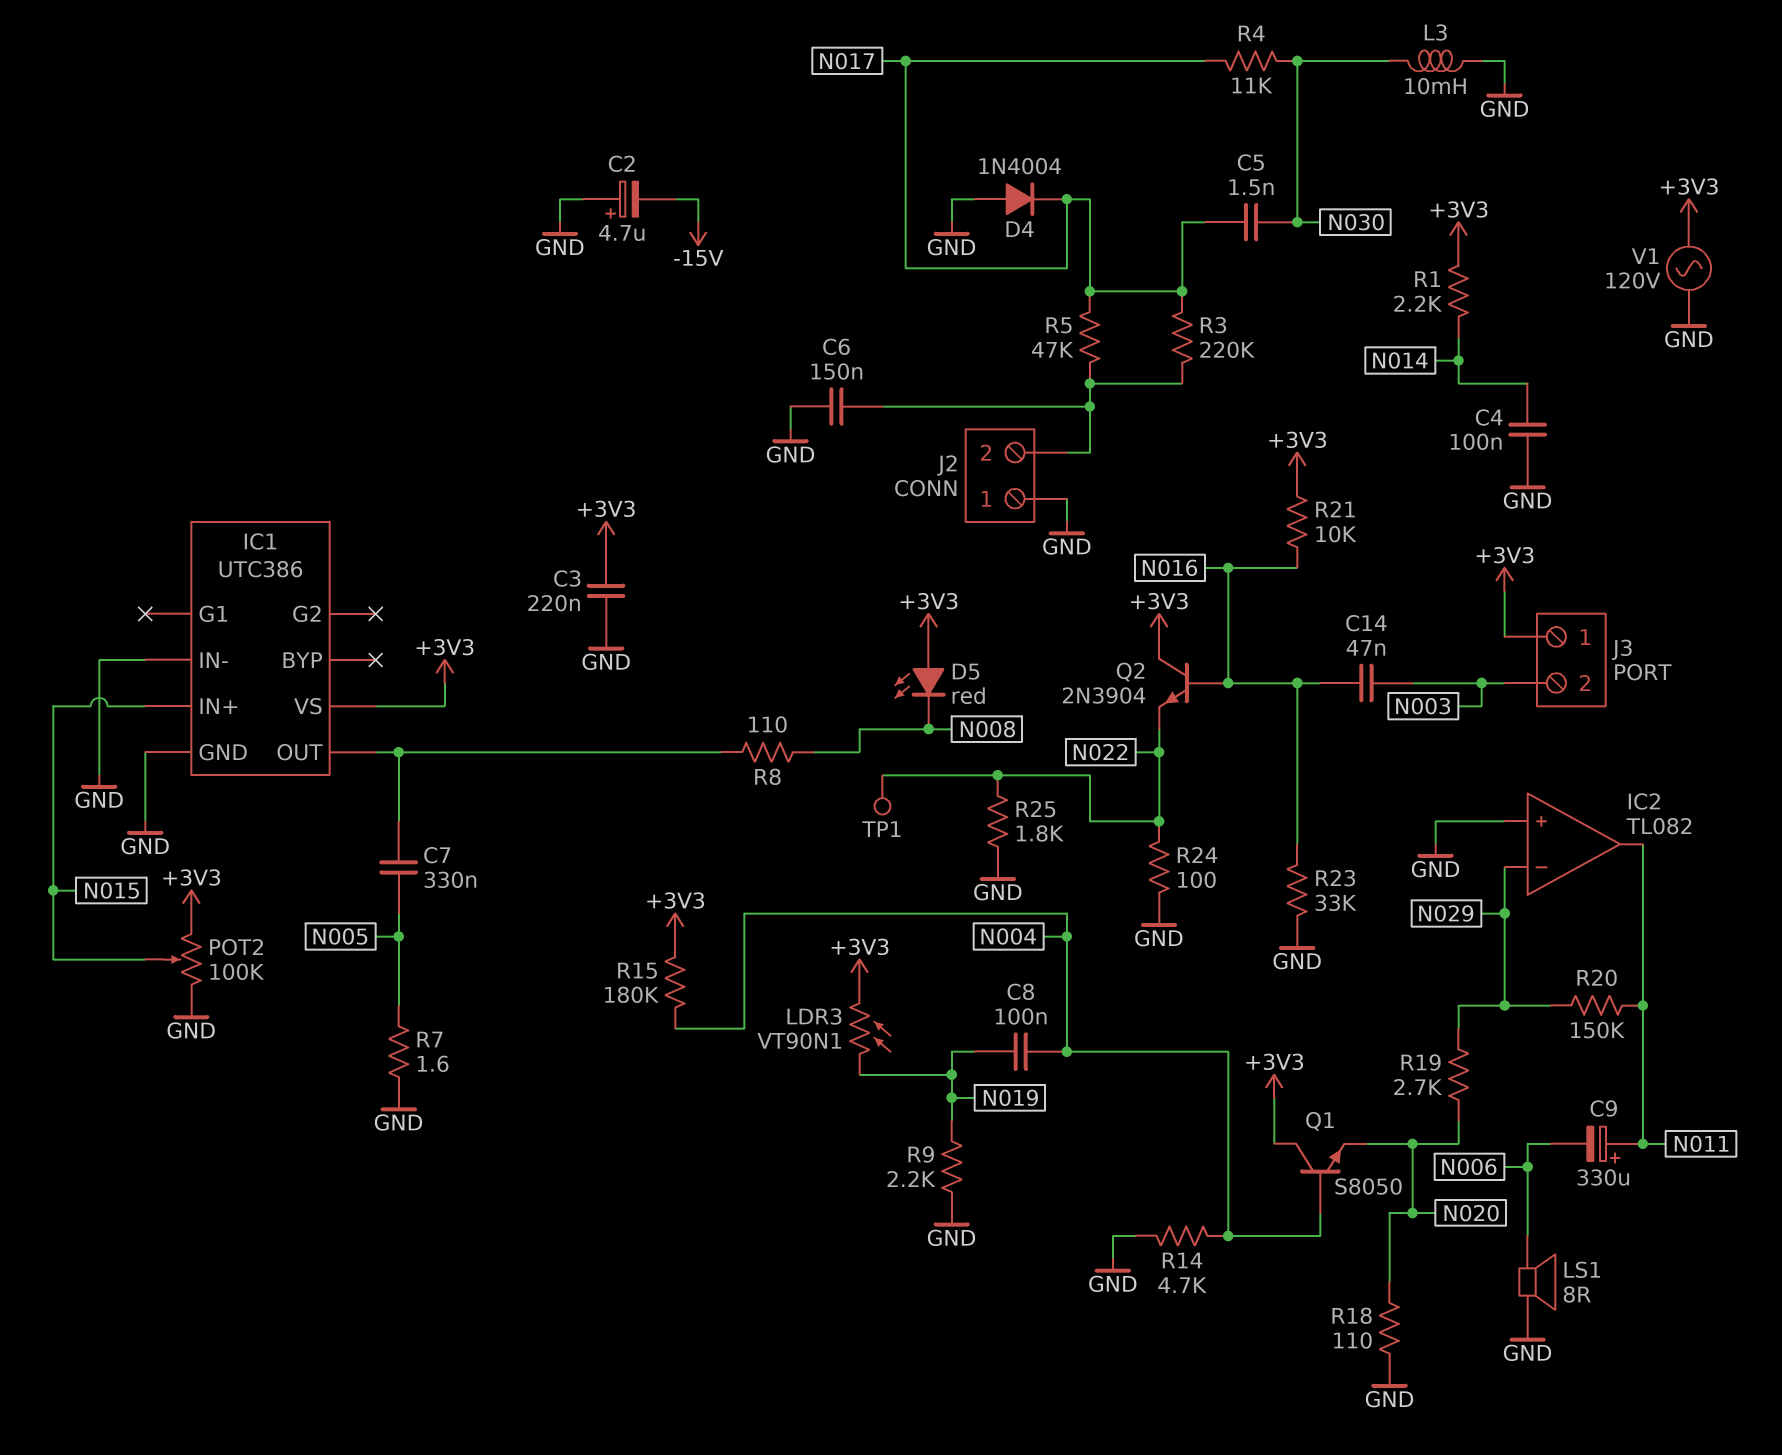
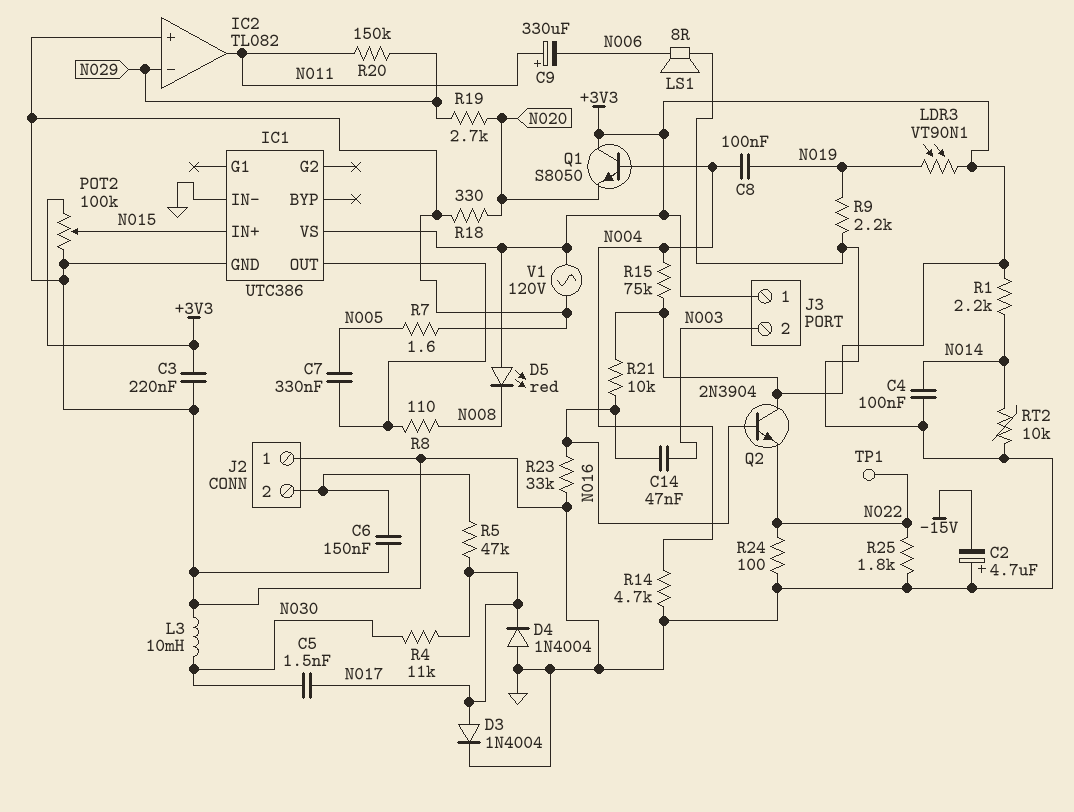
D3: none -> diode 1N4004 (A N017, K GND)
R3: 220k (J2/2, N017) -> none
R15: 180k (+3V3, N004) -> 75k (+3V3, N004)
R18: 110 (GND, N020) -> 330 (GND, N020)
RT2: none -> 10k (GND, N014)

